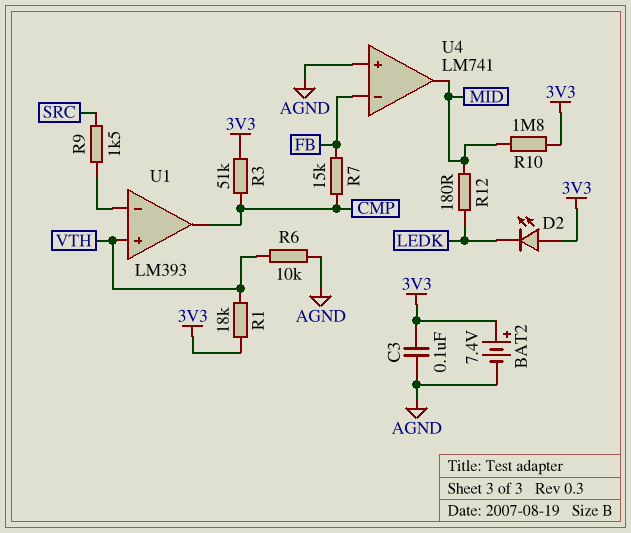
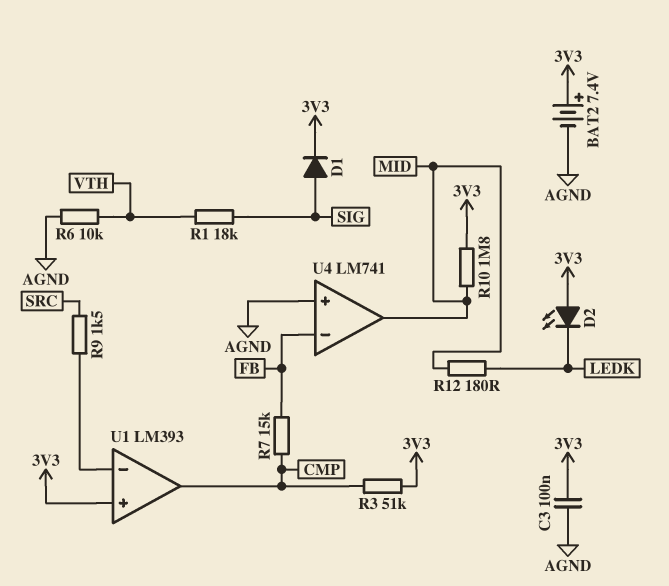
D1: none -> diode (A SIG, K 3V3)
R1: 18k (3V3, VTH) -> 18k (SIG, VTH)
U1 pin in+: VTH -> 3V3

